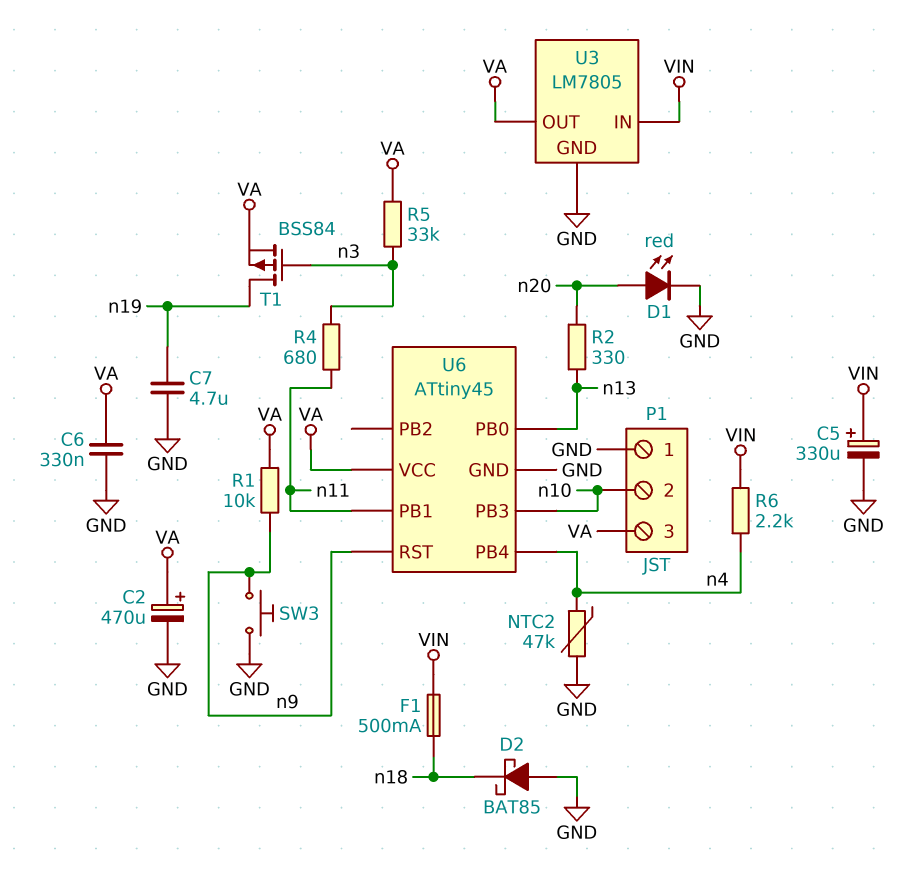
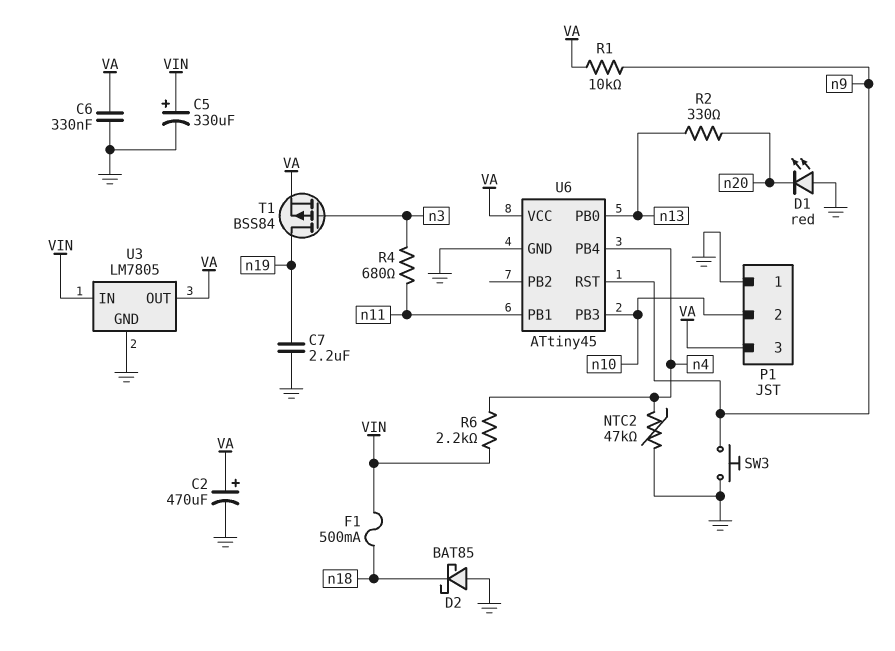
C7: 4.7uF (GND, n19) -> 2.2uF (GND, n19)
D1: LED red (A n20, K GND) -> LED red (A GND, K n20)
R5: 33k (VA, n3) -> none

